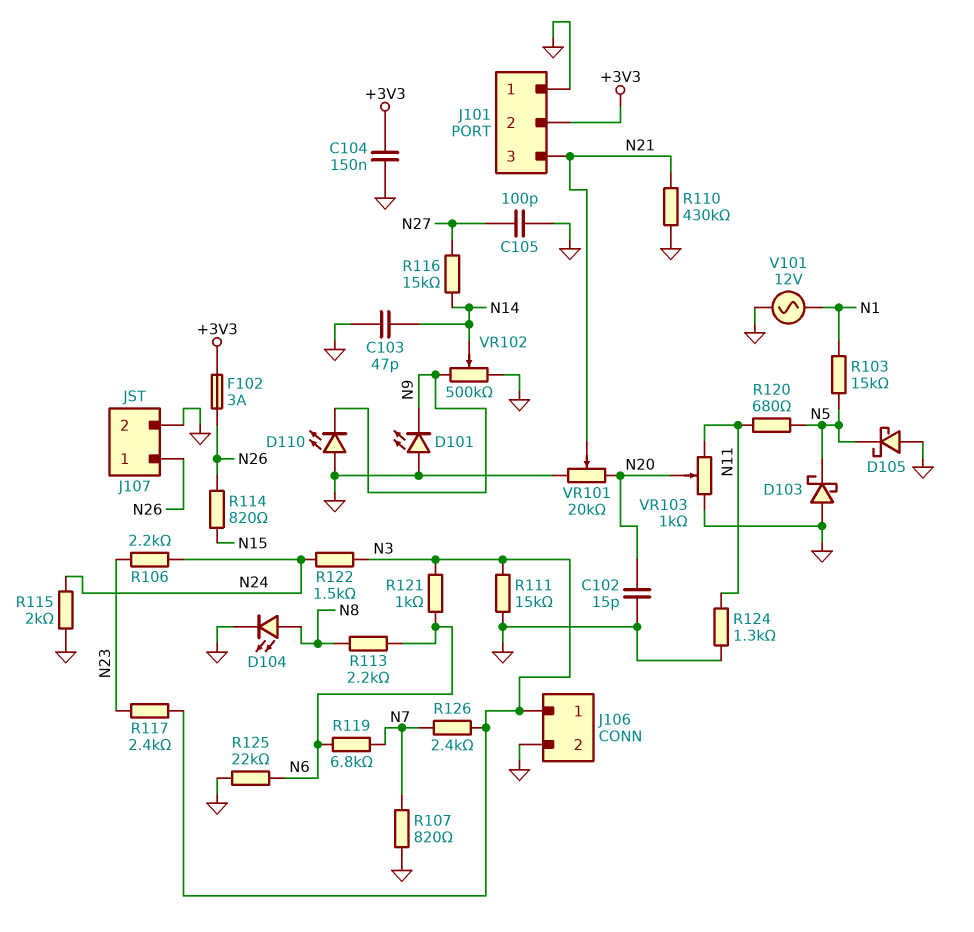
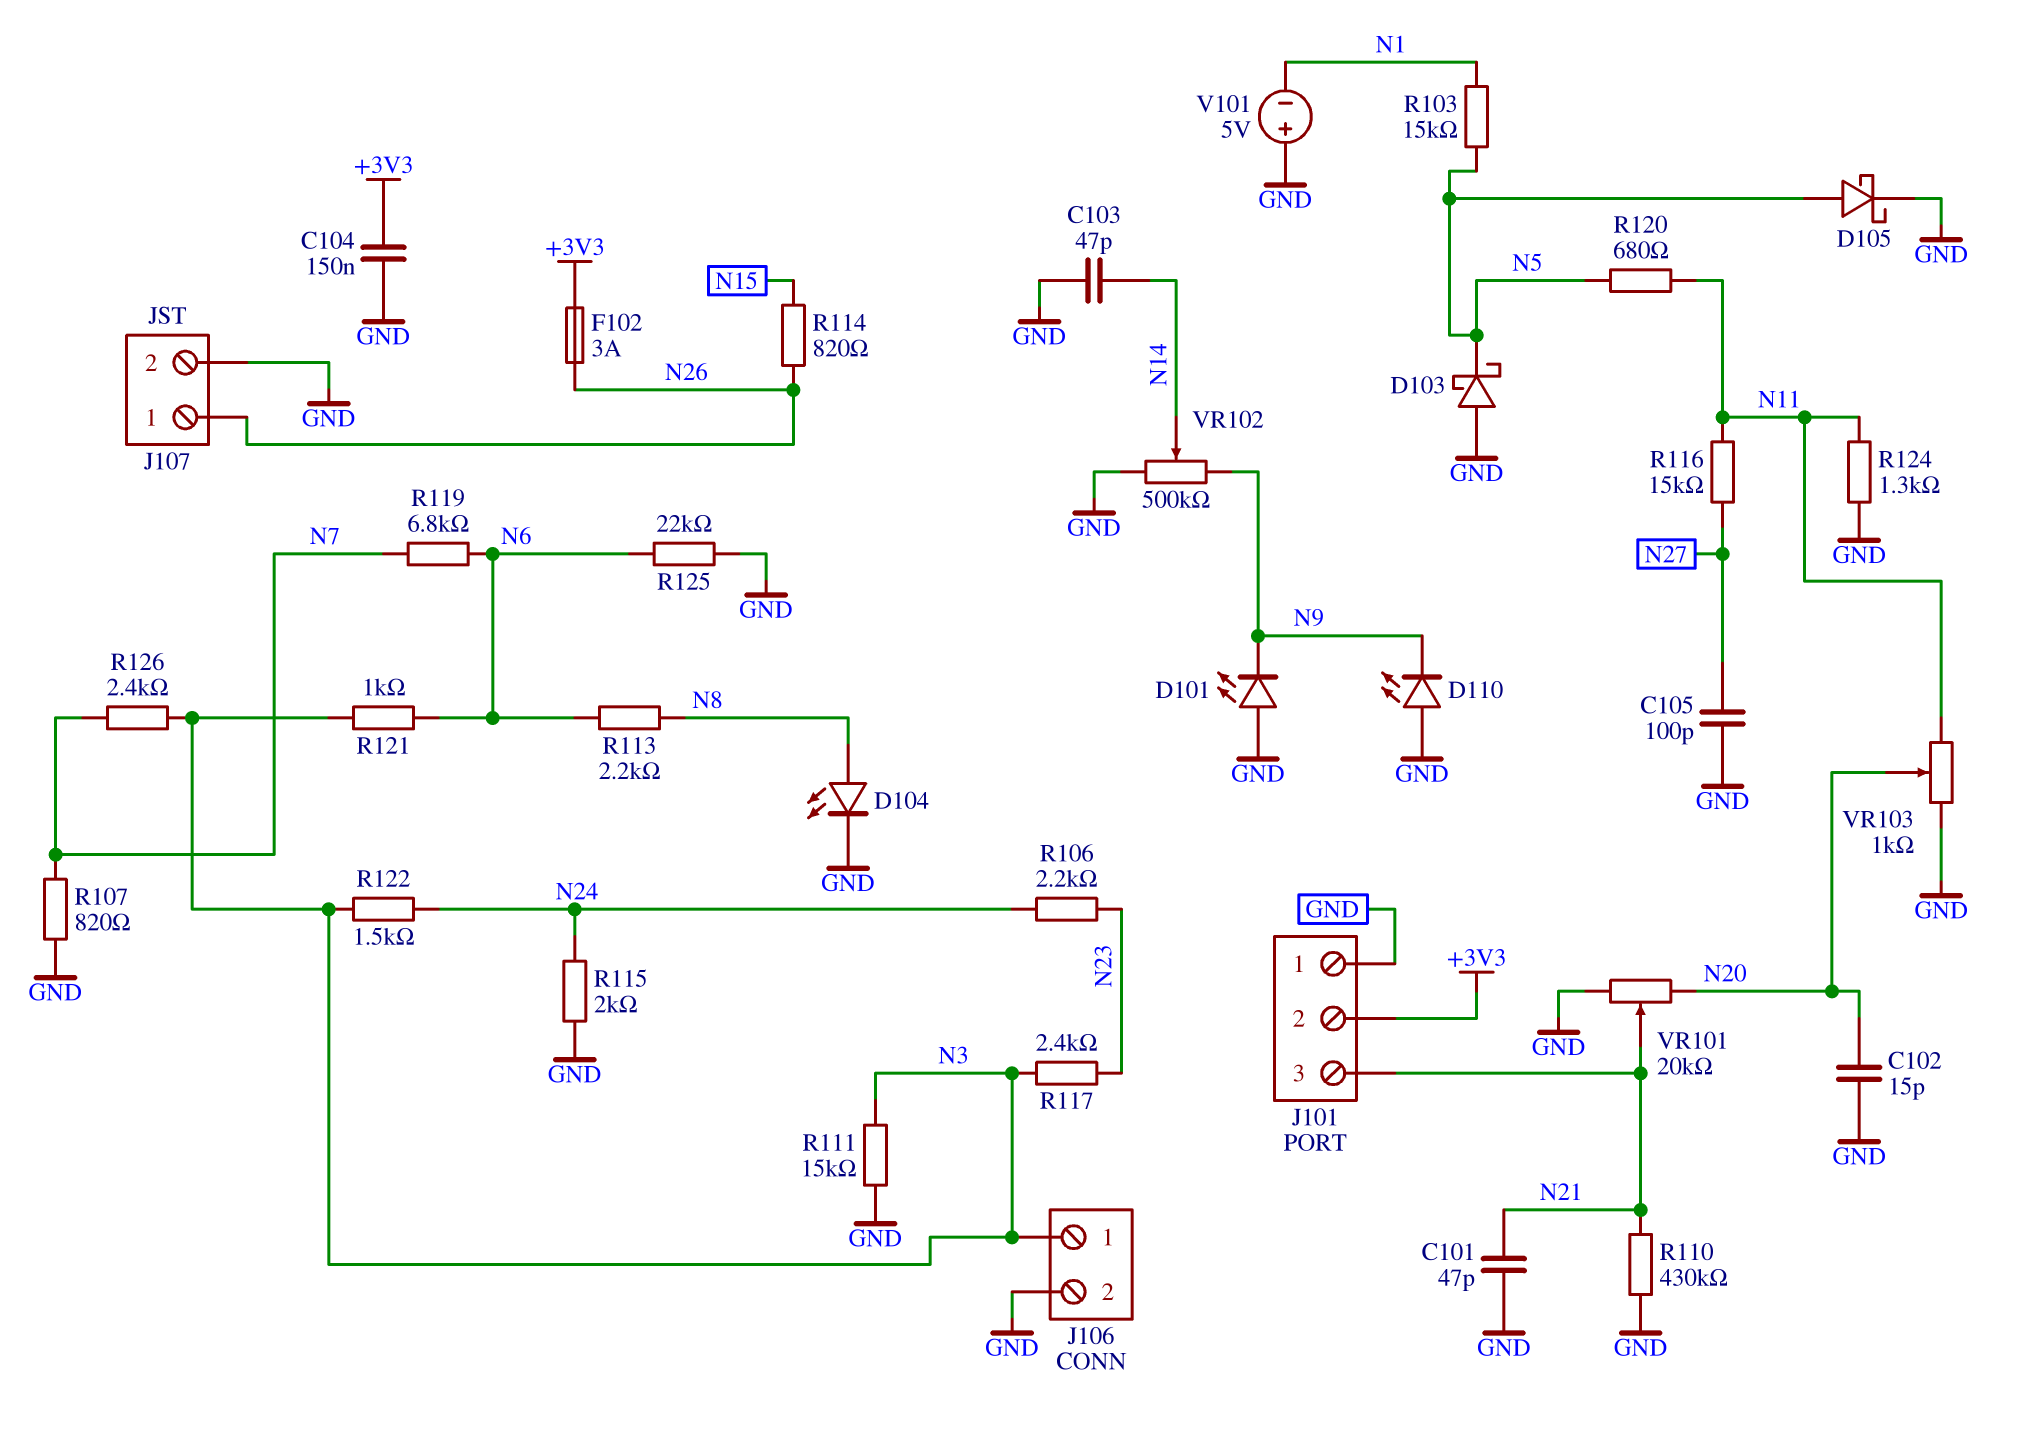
C101: none -> 47pF (GND, N21)
D105: schottky (A GND, K N5) -> schottky (A N5, K GND)
R116: 15k (N14, N27) -> 15k (N11, N27)
V101: AC 12V (GND, N1) -> 5V (plus GND, minus N1)

